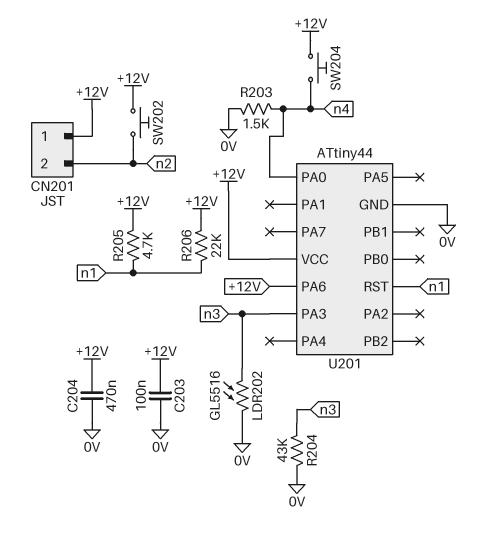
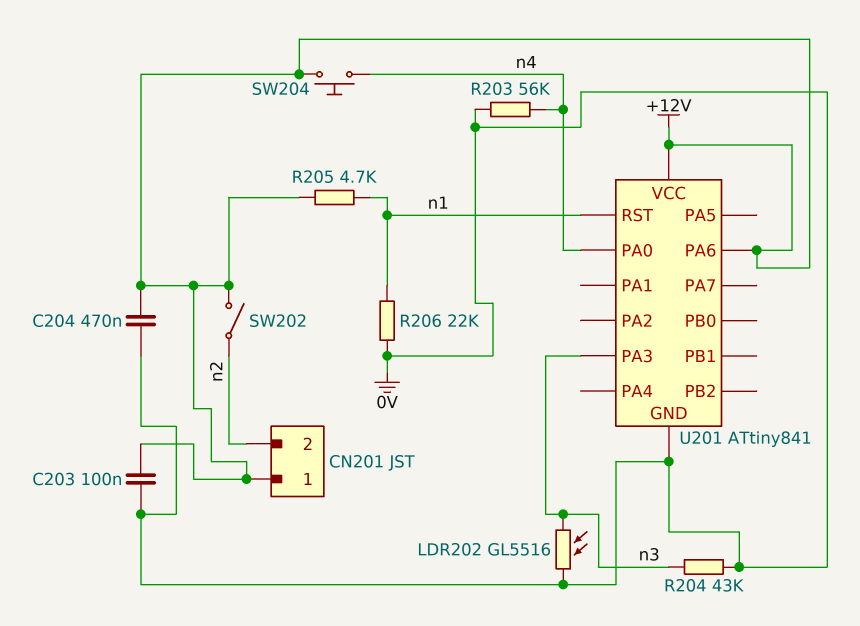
R203: 1.5k (0V, n4) -> 56k (0V, n4)
R206: 22k (+12V, n1) -> 22k (0V, n1)
SW202: button (+12V, n2) -> switch (+12V, n2)
U201: ATtiny44 -> ATtiny841

